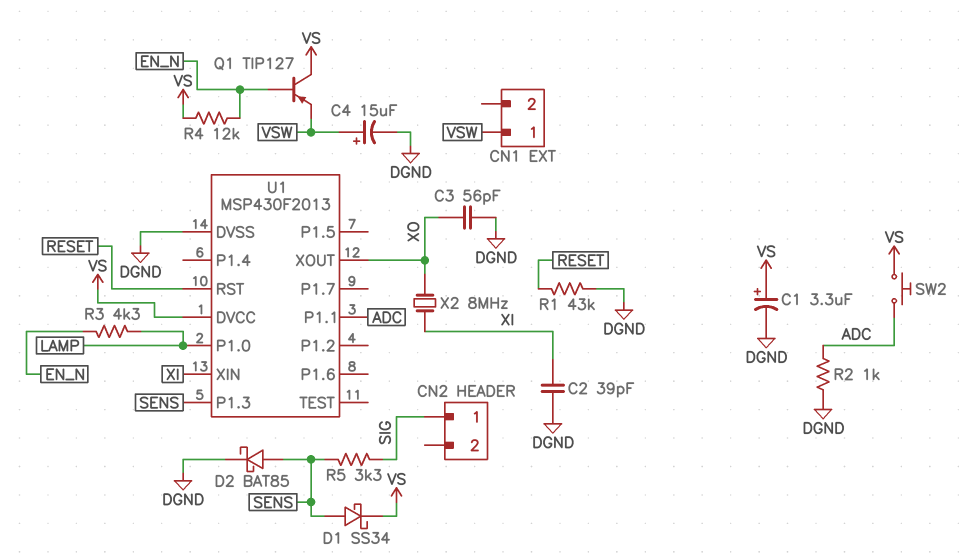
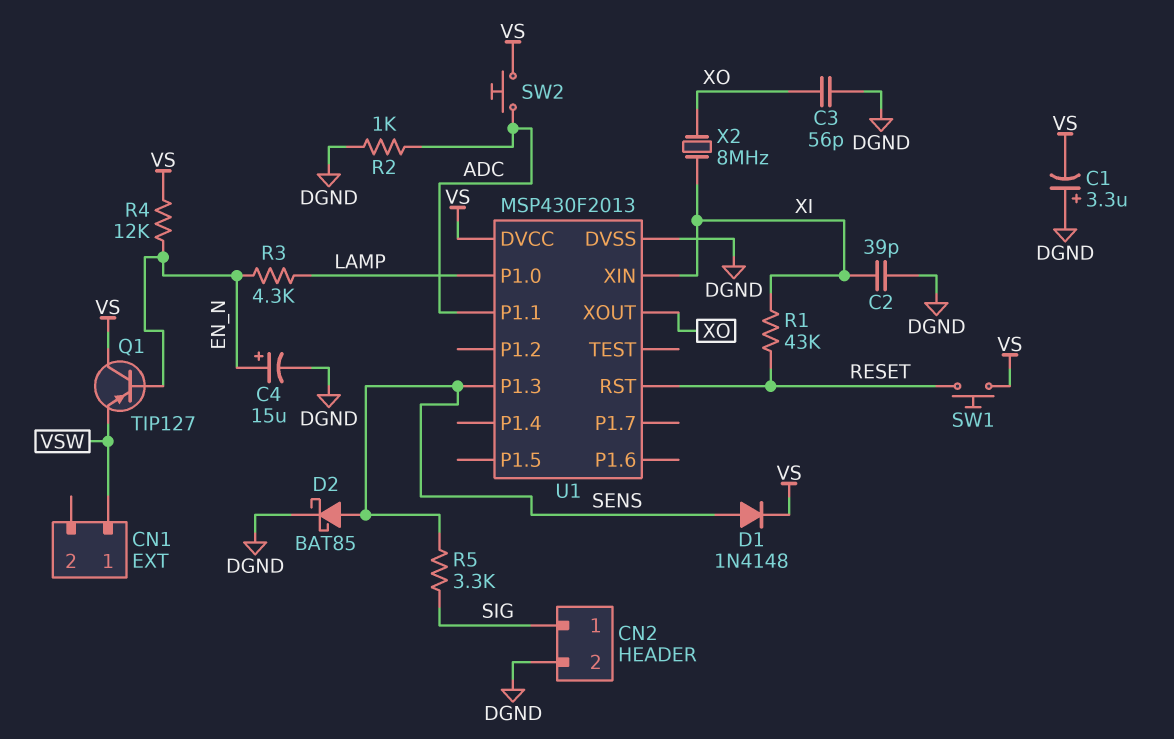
C1: 3.3uF (plus VS, minus DGND) -> 3.3uF (plus DGND, minus VS)
C4: 15uF (plus VSW, minus DGND) -> 15uF (plus EN_N, minus DGND)
CN2 pin 2: none -> DGND
D1: schottky SS34 (A SENS, K VS) -> diode 1N4148 (A SENS, K VS)
R1: 43k (DGND, RESET) -> 43k (RESET, XI)
SW1: none -> button (RESET, VS)

